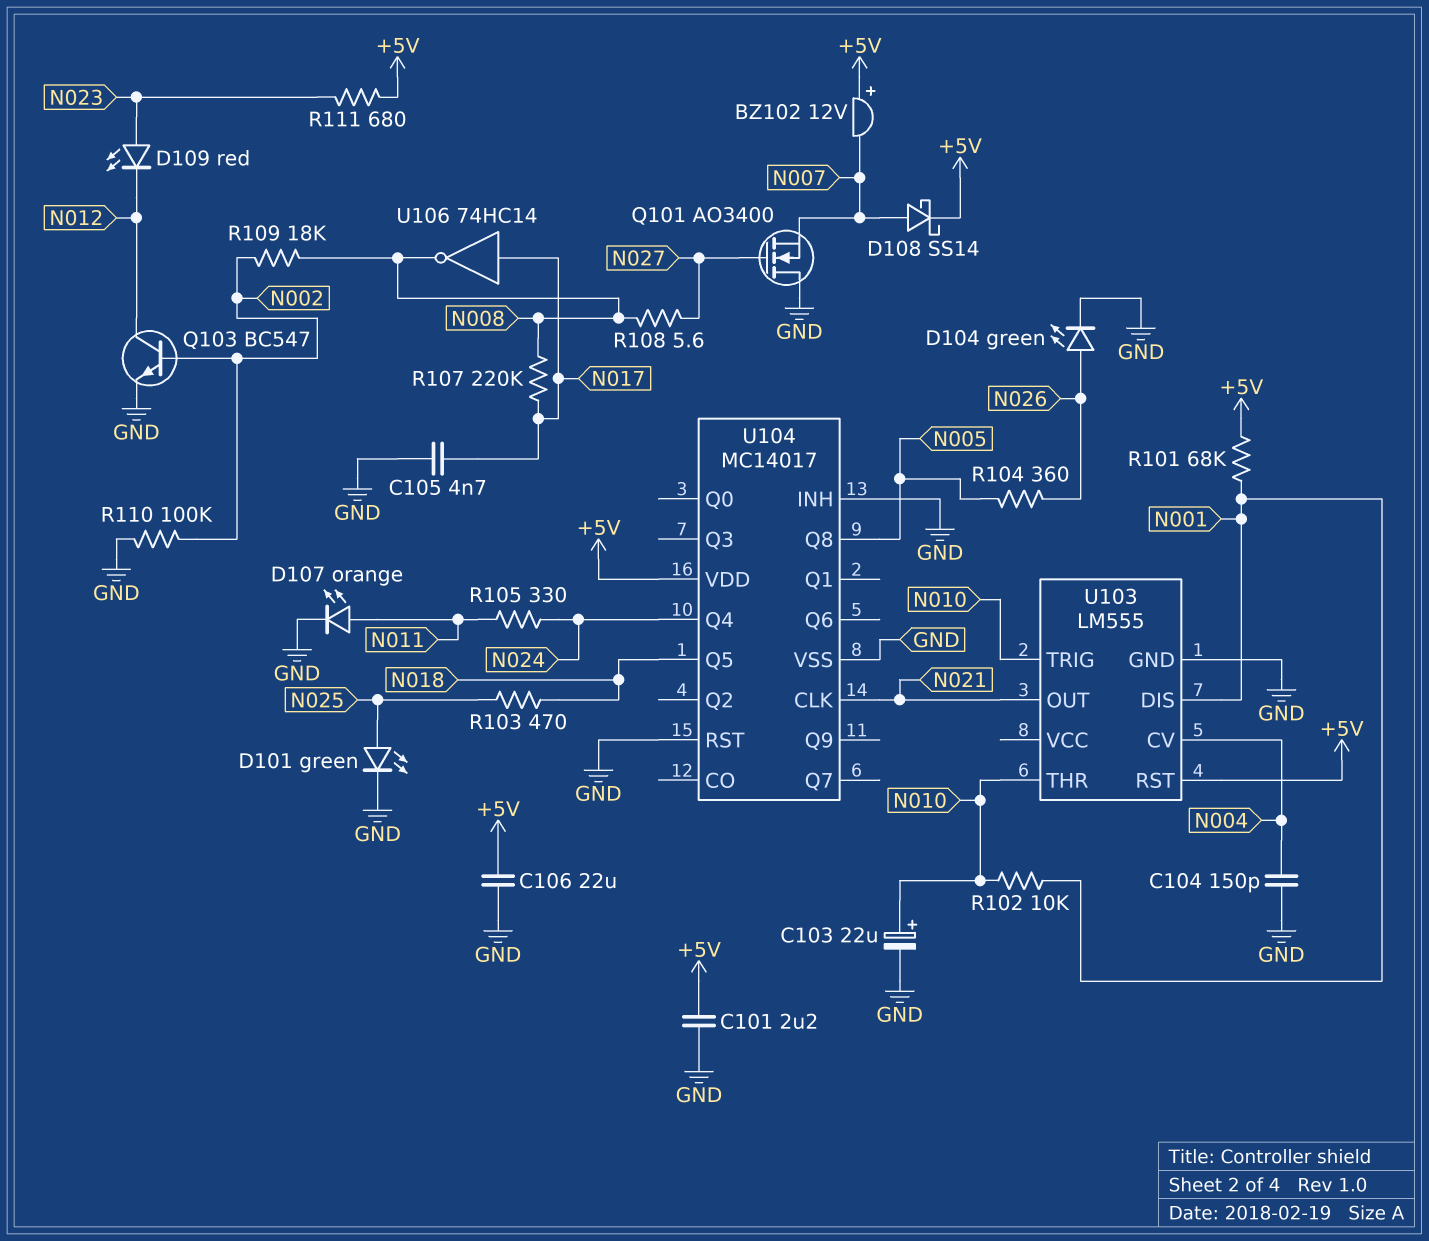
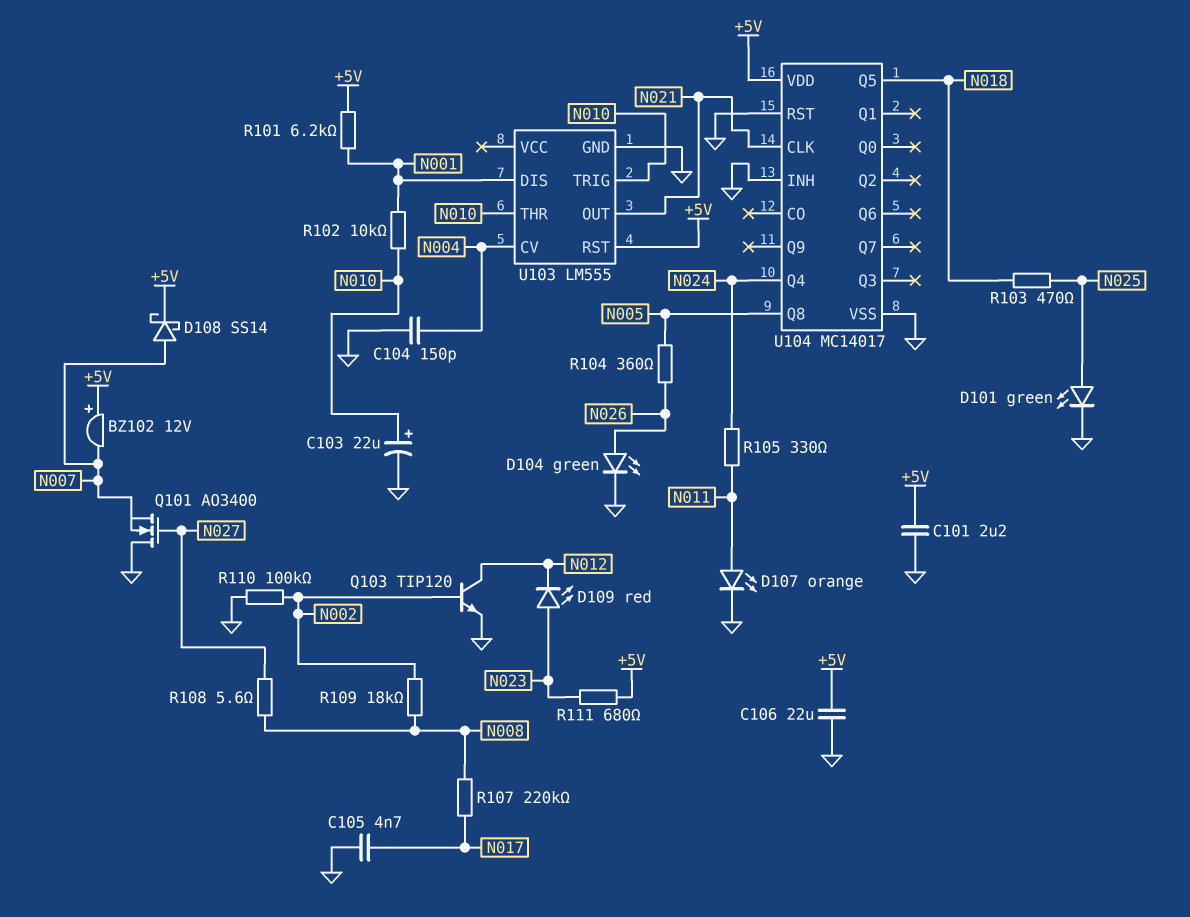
Q103: NPN BC547 (B N002, C N012, E GND) -> NPN TIP120 (B N002, C N012, E GND)
R101: 68k (+5V, N001) -> 6.2k (+5V, N001)
U106: NOT 74HC14 (in N017, out N008) -> none

